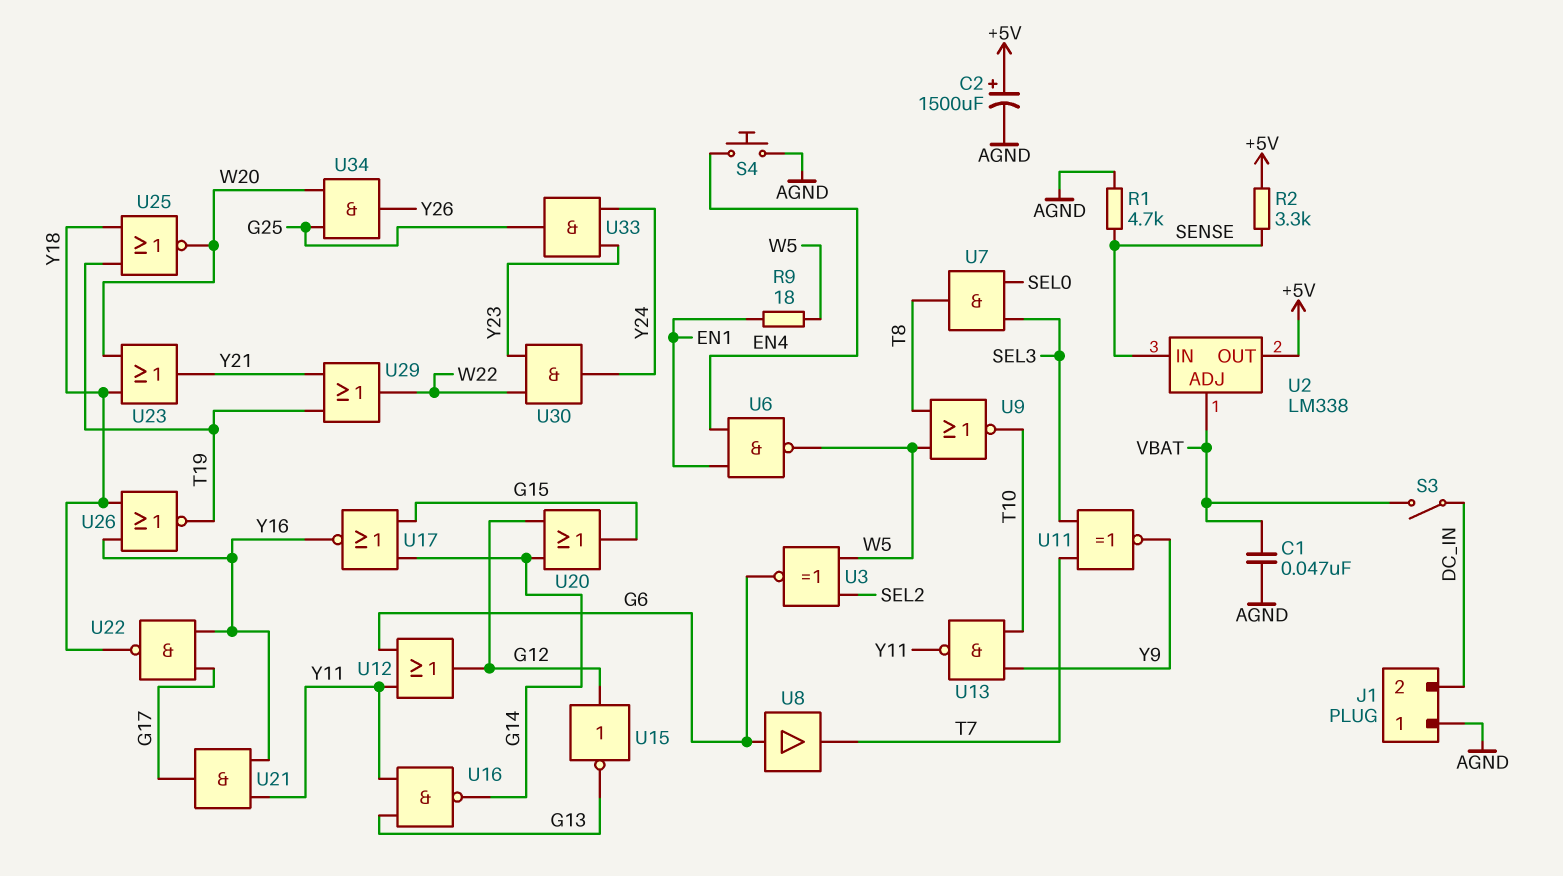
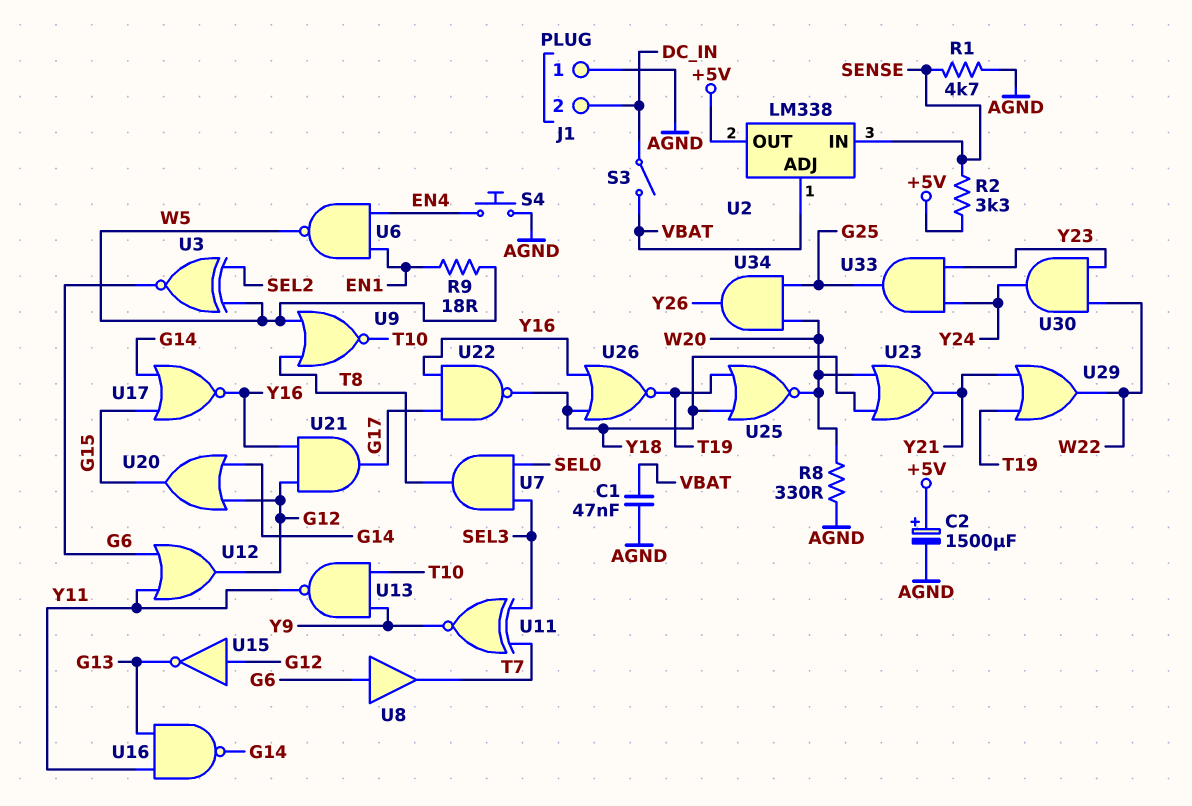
R8: none -> 330 (AGND, W20)
U21: AND (in Y11, in Y16, out G17) -> AND (in G12, in Y16, out G17)

